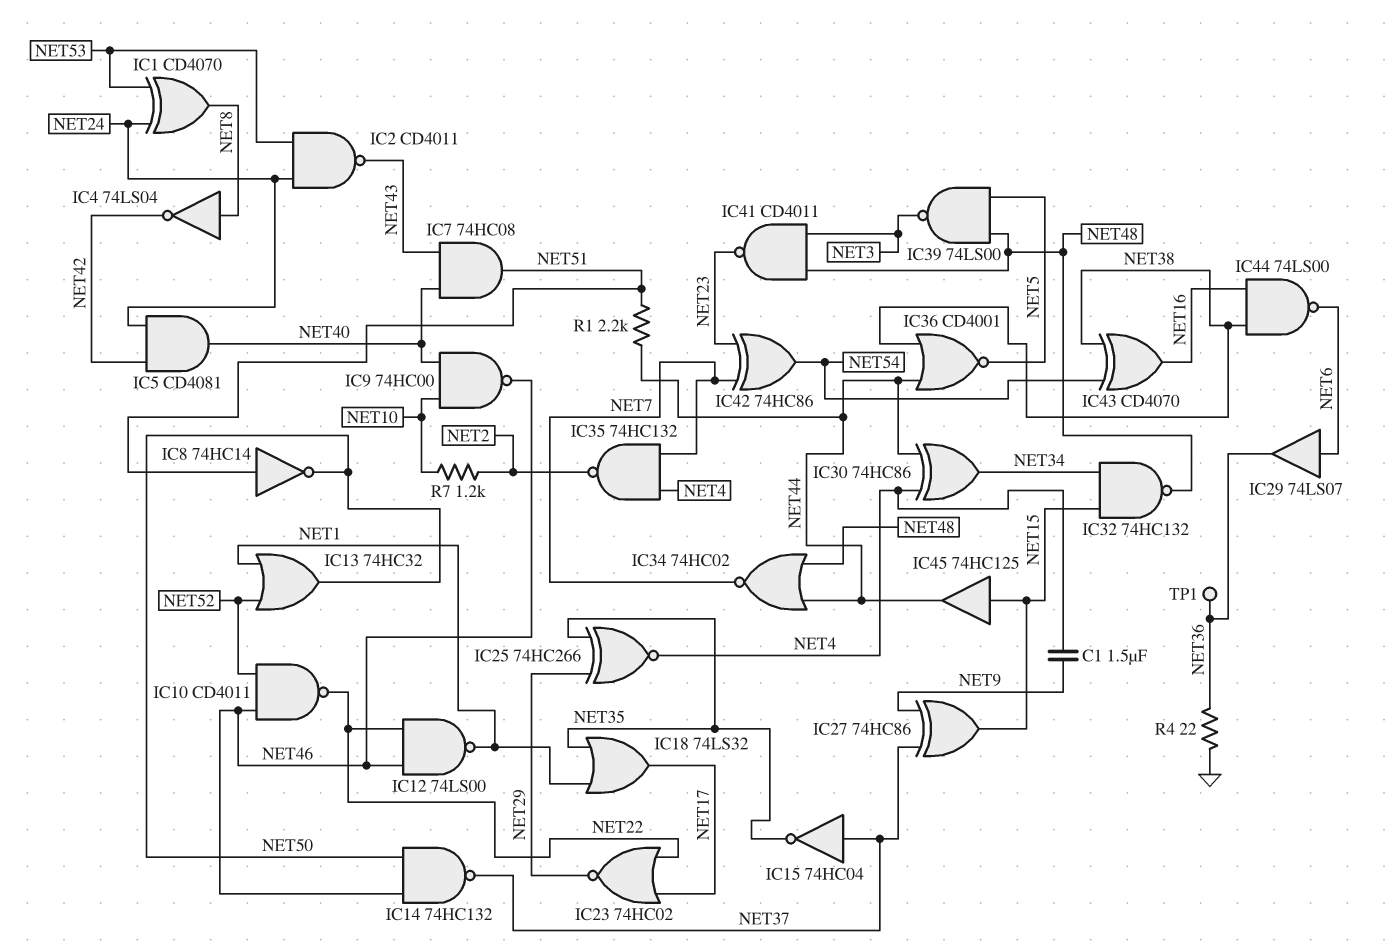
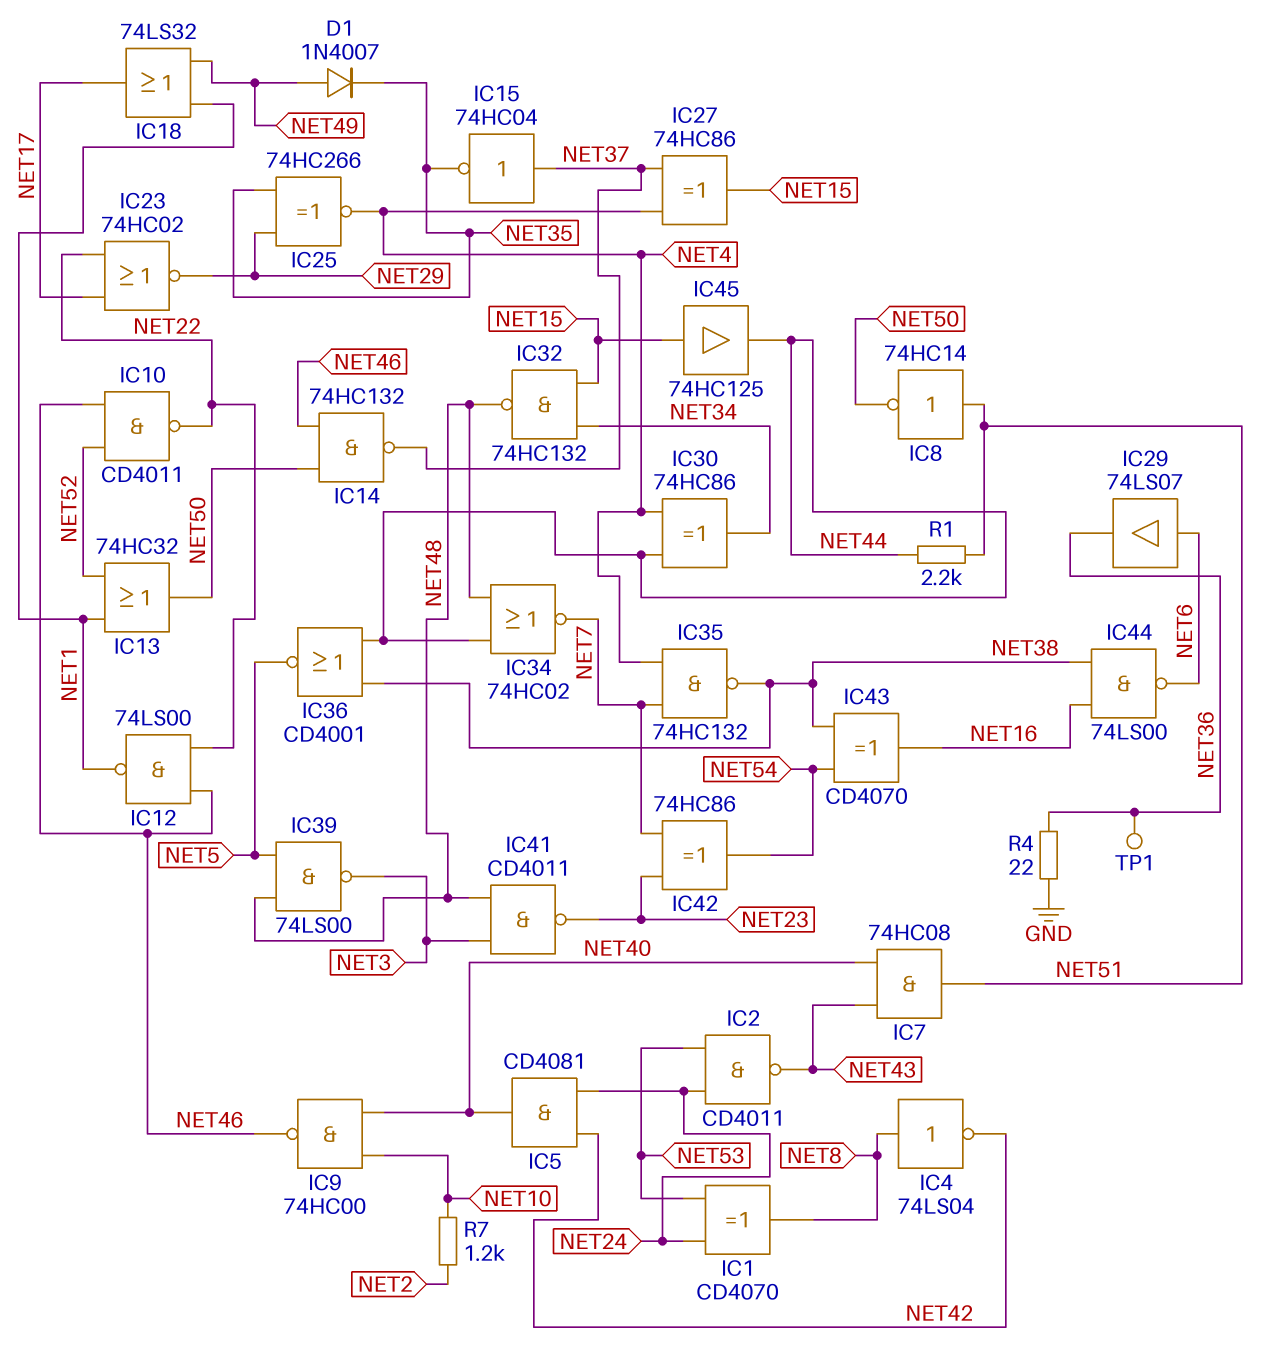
C1: 1.5uF (NET4, NET9) -> none
D1: none -> diode 1N4007 (A NET49, K NET35)
IC18: OR 74LS32 (in NET1, in NET35, out NET17) -> OR 74LS32 (in NET1, in NET49, out NET17)
IC27: XOR 74HC86 (in NET9, in NET37, out NET15) -> XOR 74HC86 (in NET4, in NET37, out NET15)
IC35: NAND 74HC132 (in NET4, in NET7, out NET2) -> NAND 74HC132 (in NET4, in NET7, out NET38)

